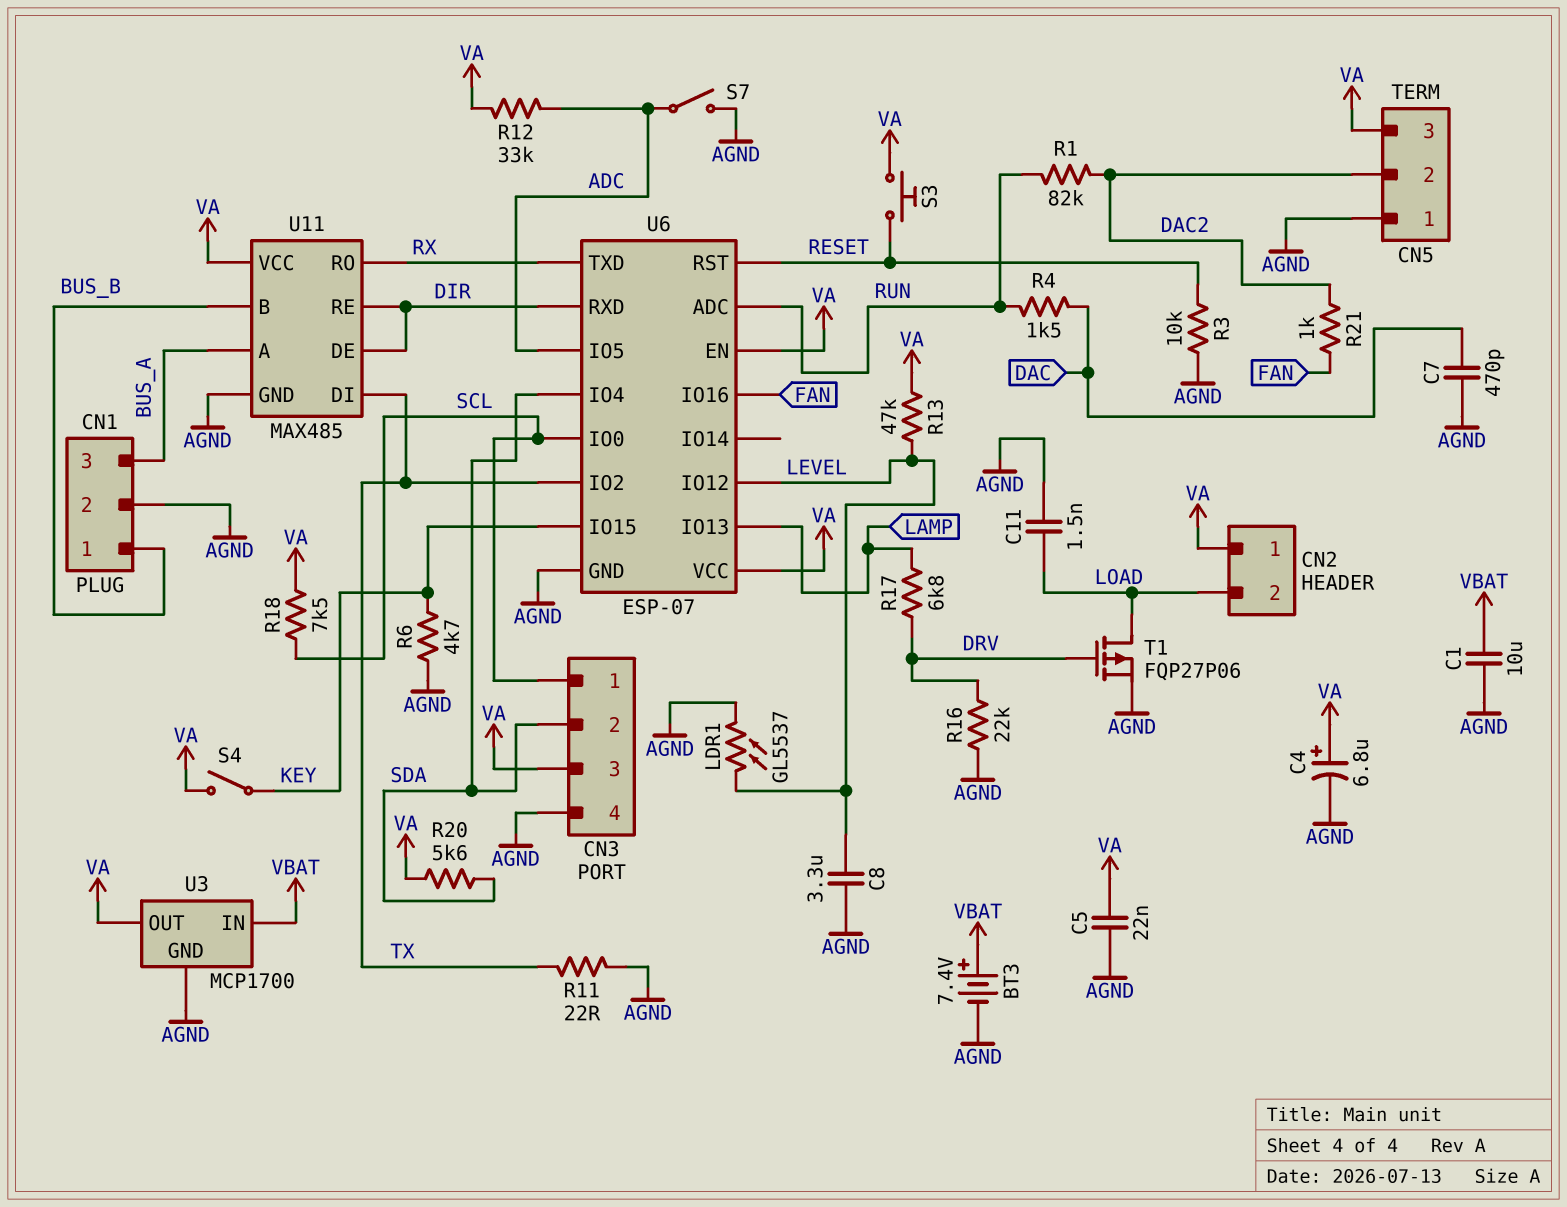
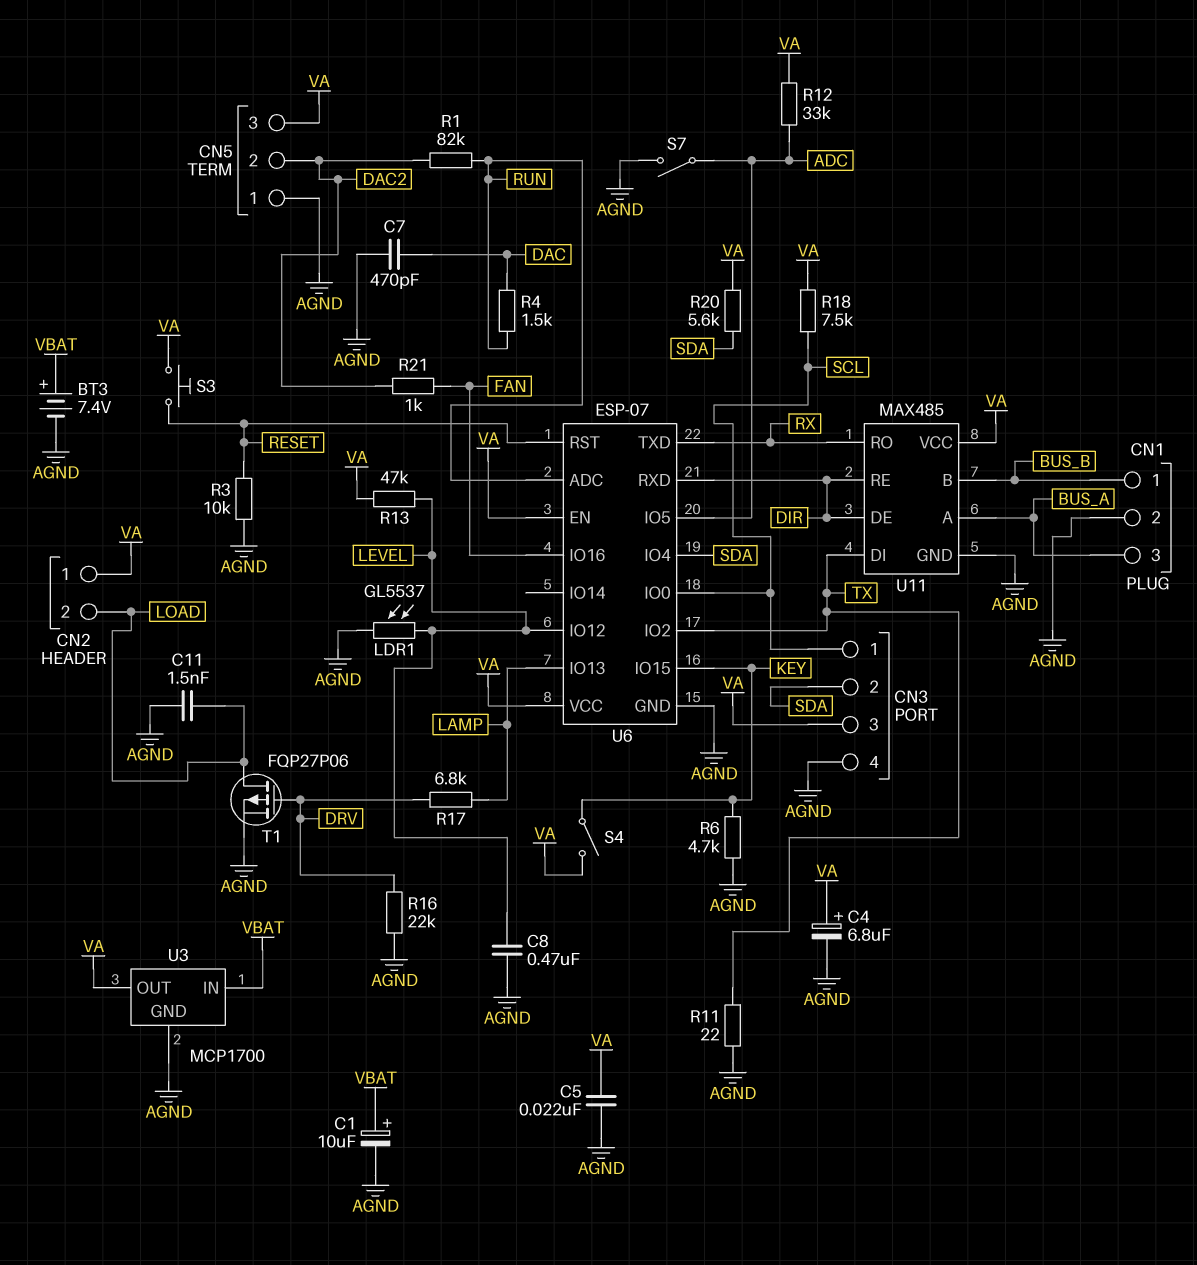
C1: 10uF (AGND, VBAT) -> 10uF (plus VBAT, minus AGND)
C8: 3.3uF (AGND, LEVEL) -> 470nF (AGND, LEVEL)

